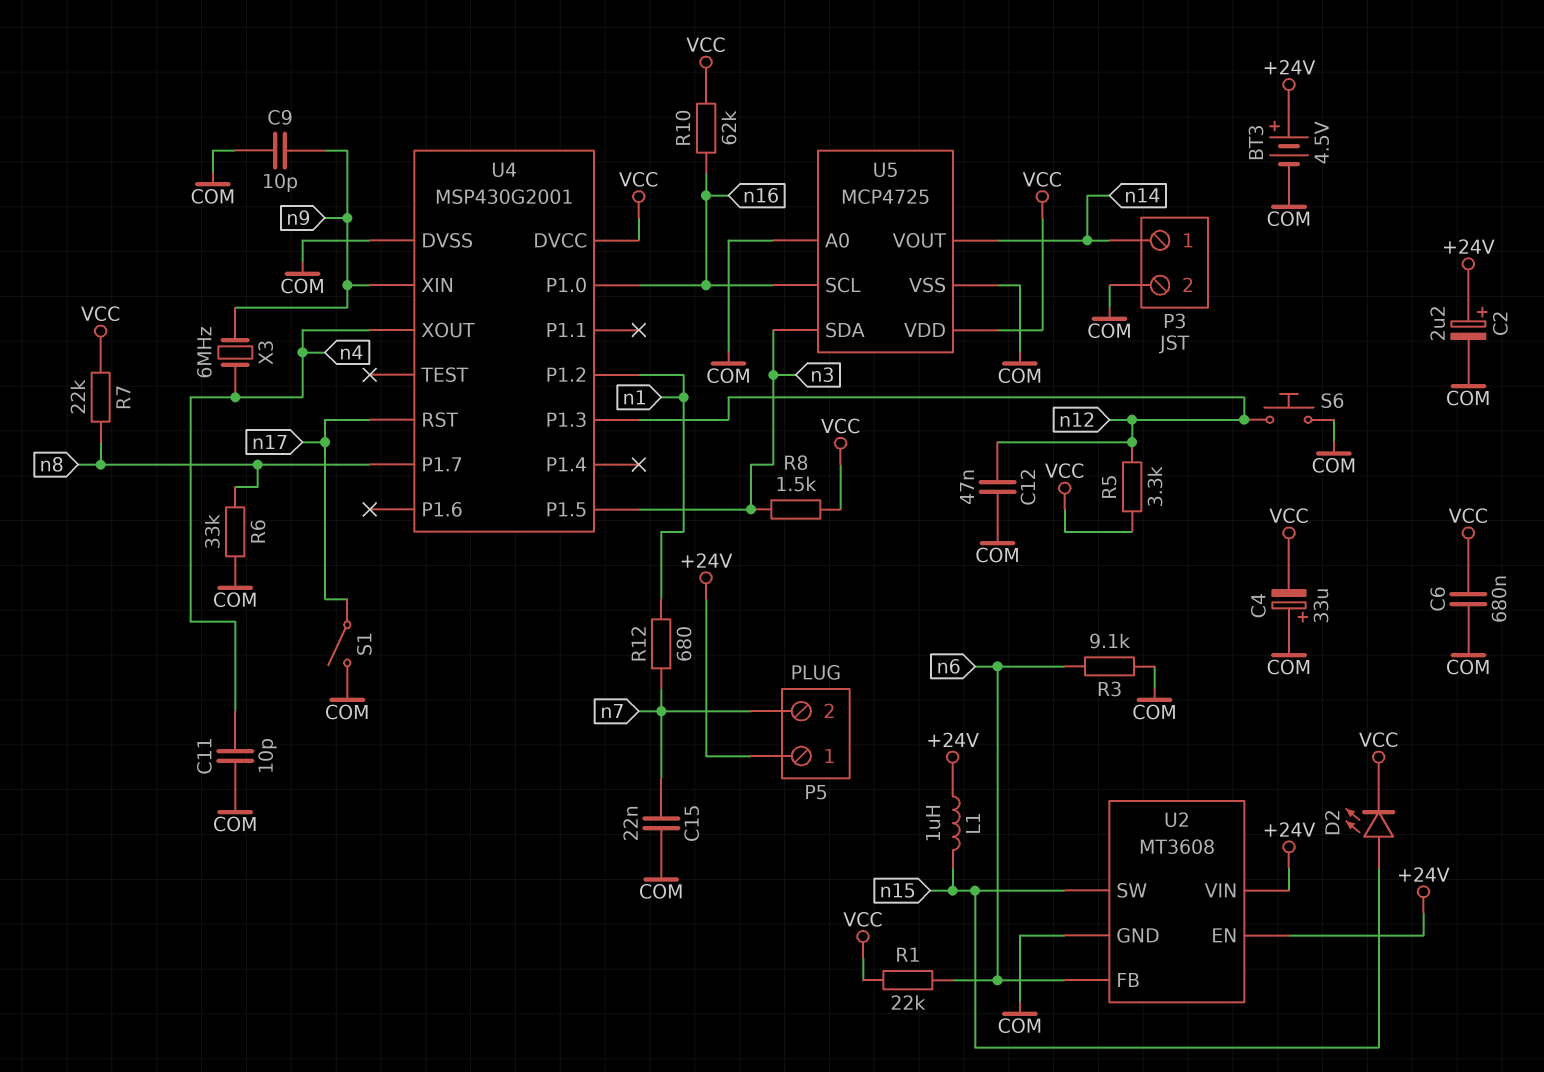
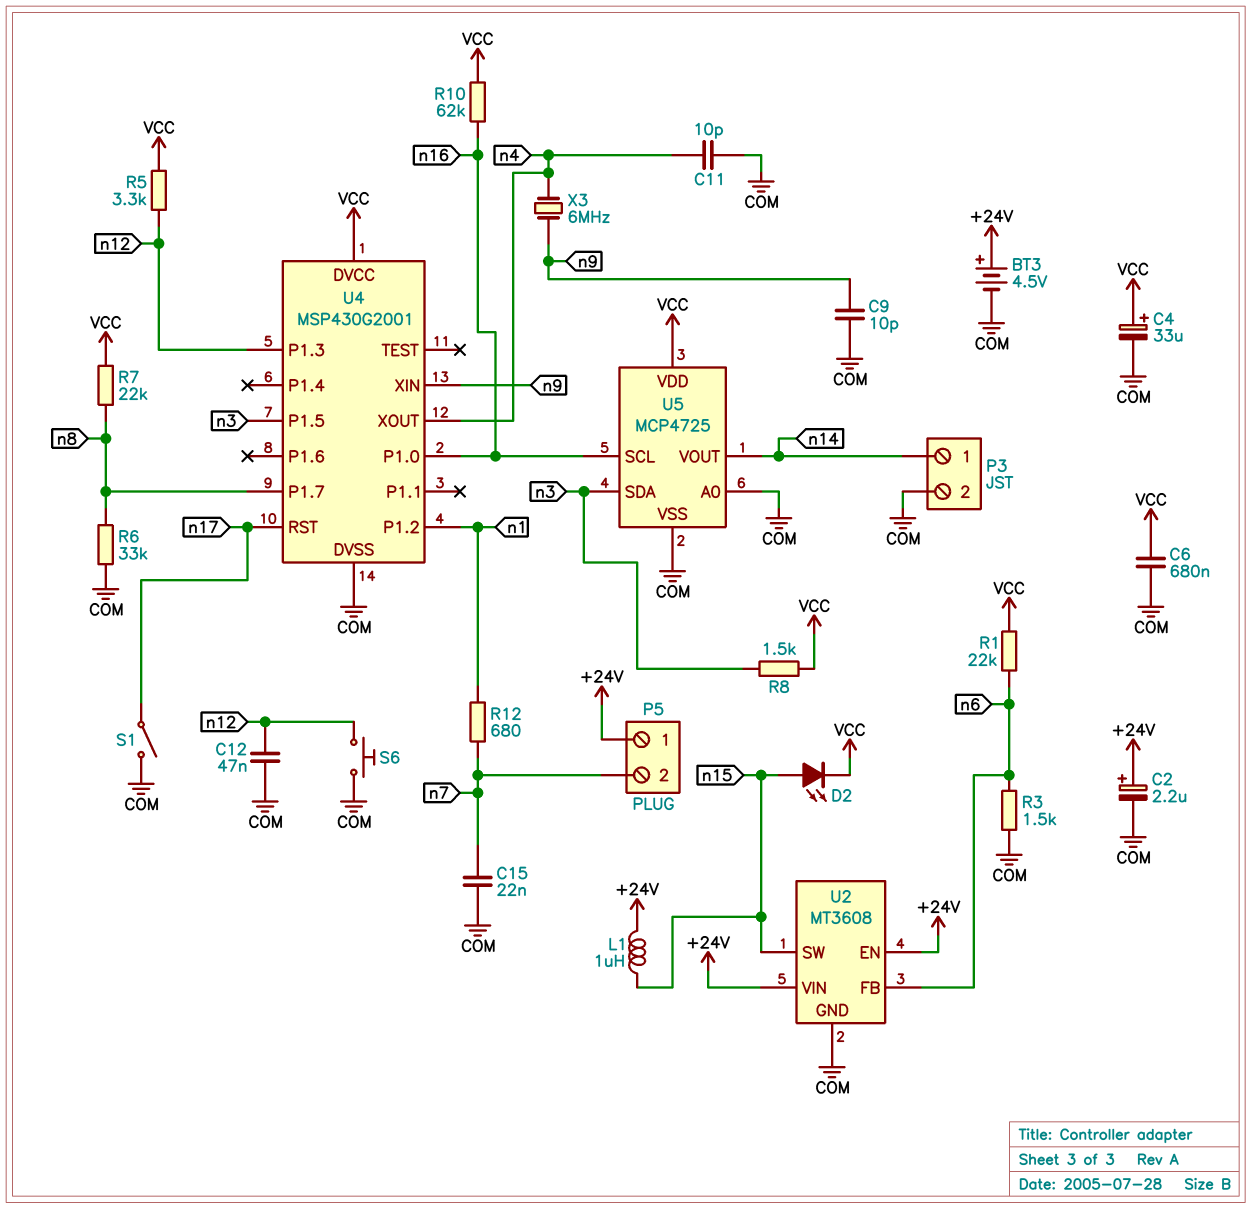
C4: 33uF (plus COM, minus VCC) -> 33uF (plus VCC, minus COM)
R3: 9.1k (COM, n6) -> 1.5k (COM, n6)

